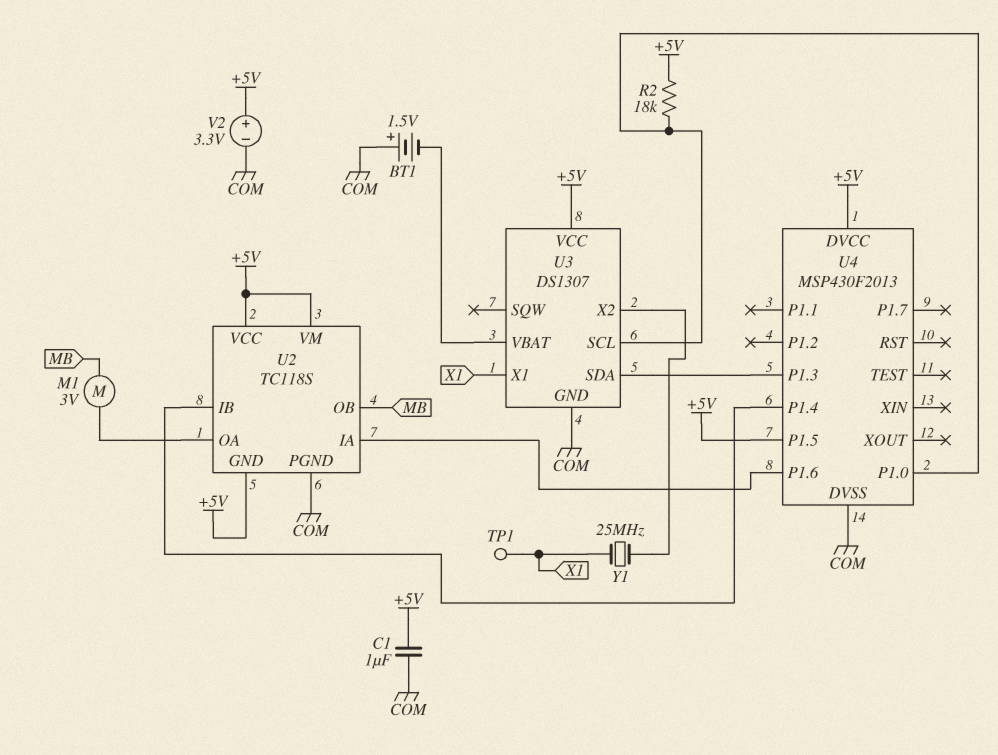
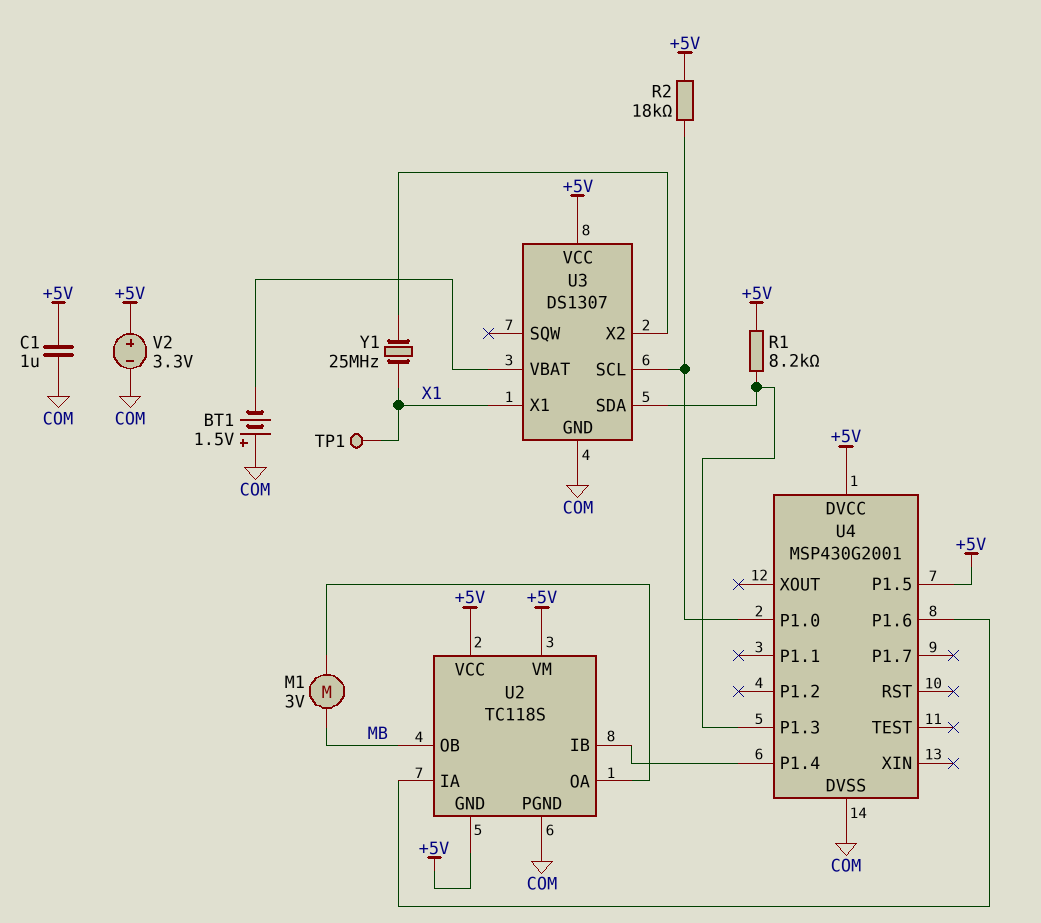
R1: none -> 8.2k (+5V, U3/SDA)
U4: MSP430F2013 -> MSP430G2001

